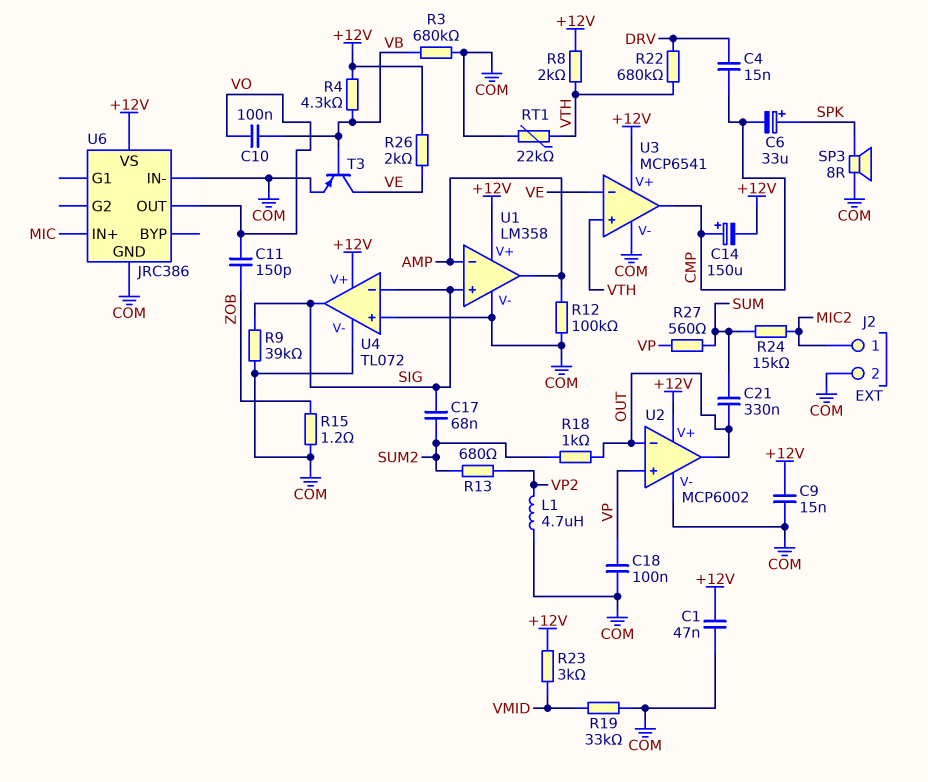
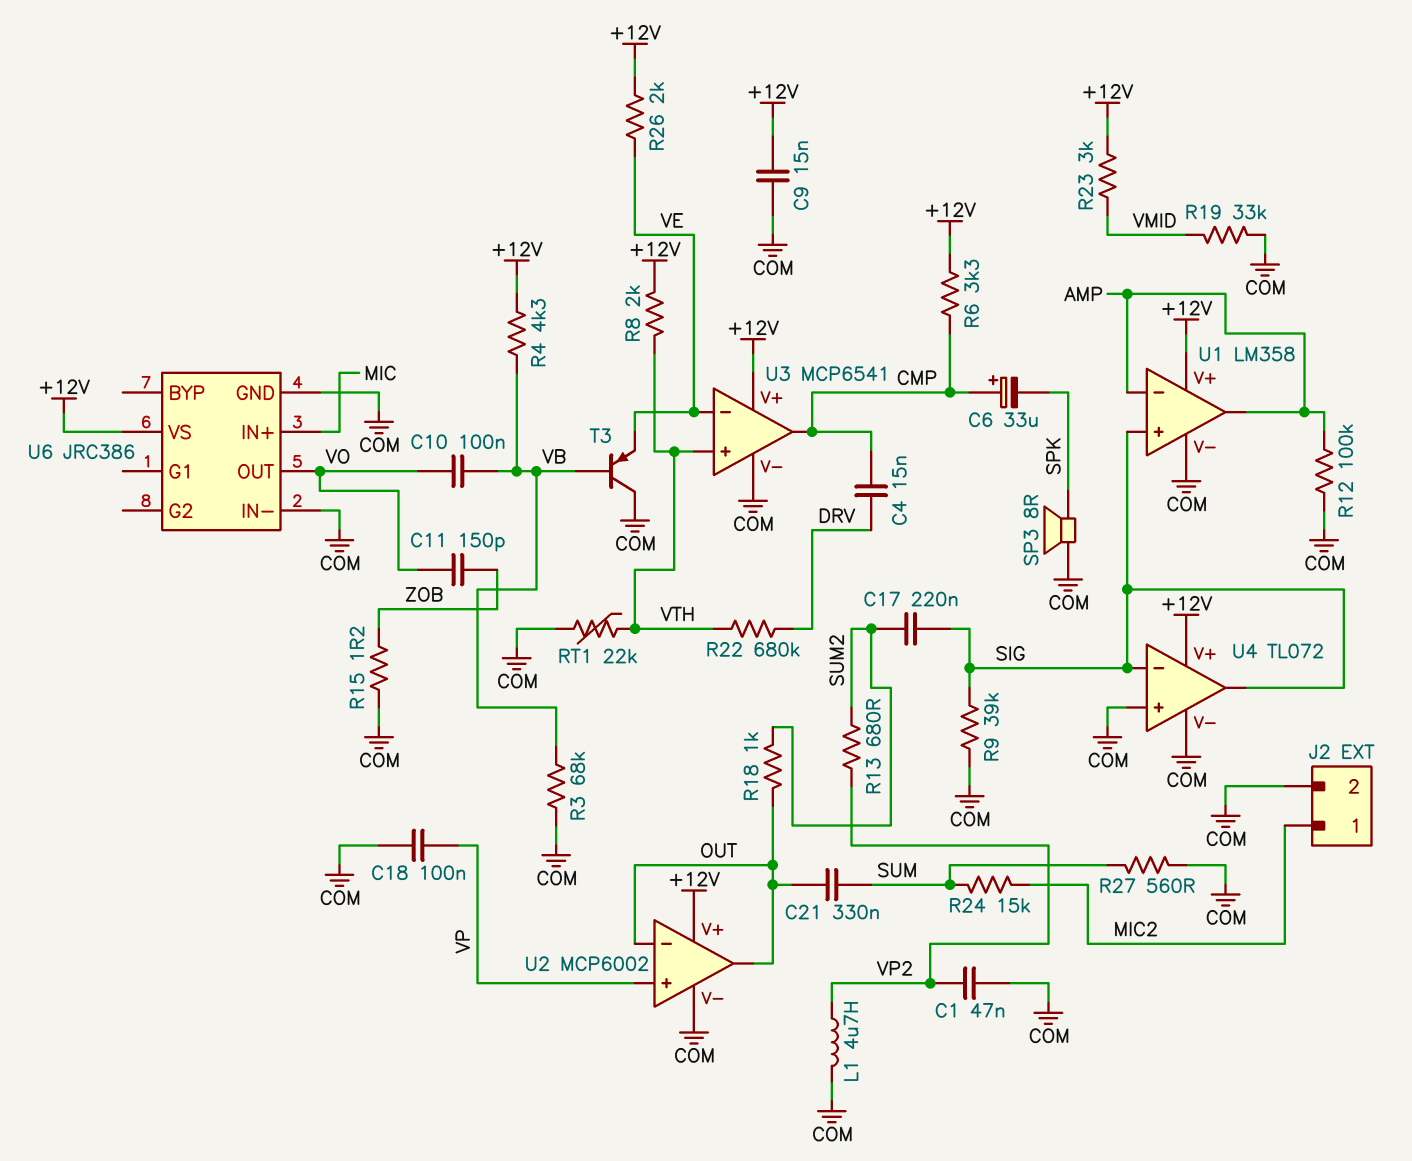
C1: 47nF (+12V, COM) -> 47nF (COM, VP2)
C6: 33uF (plus SPK, minus CMP) -> 33uF (plus CMP, minus SPK)
C14: 150uF (plus CMP, minus +12V) -> none
C17: 68nF (SIG, SUM2) -> 220nF (SIG, SUM2)
R3: 680k (COM, VB) -> 68k (COM, VB)
R6: none -> 3.3k (+12V, CMP)
R27: 560 (SUM, VP) -> 560 (COM, SUM)
T3: PNP (B VB, C VE, E COM) -> PNP (B VB, C COM, E VE)

